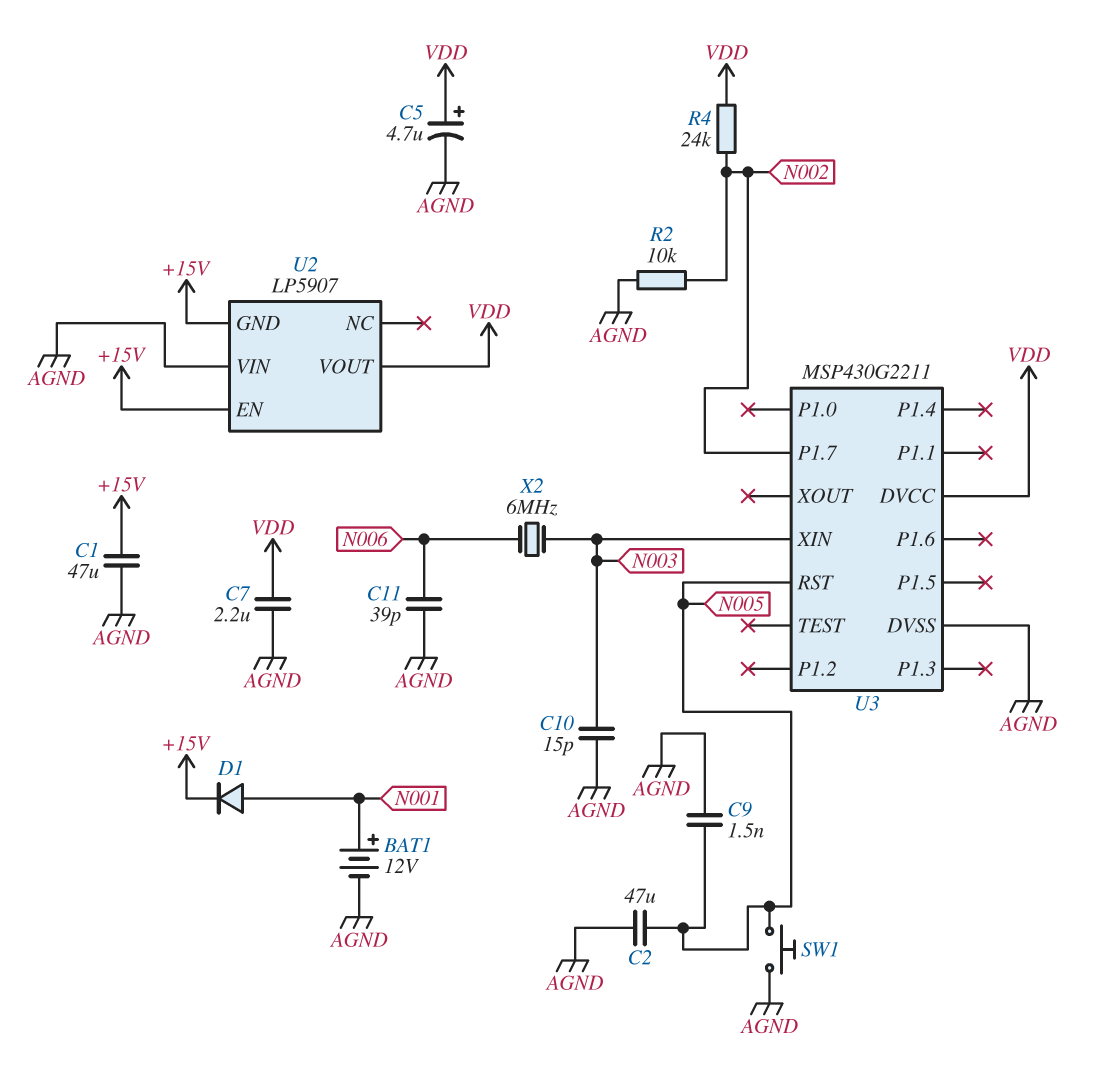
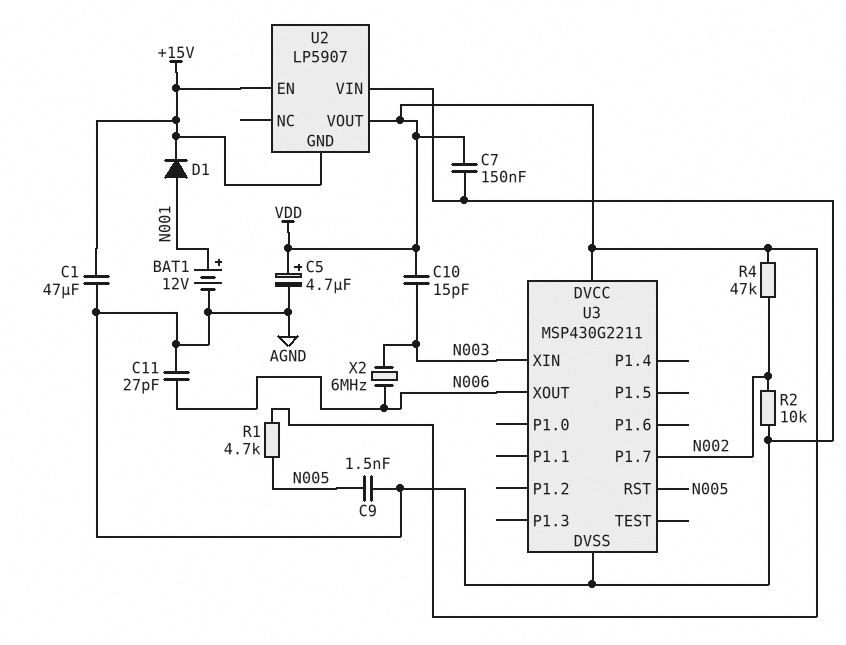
C2: 47uF (AGND, N005) -> none
C7: 2.2uF (AGND, VDD) -> 150nF (AGND, VDD)
C10: 15pF (AGND, N003) -> 15pF (N003, VDD)
C11: 39pF (AGND, N006) -> 27pF (AGND, N006)
R1: none -> 4.7k (N005, VDD)
R4: 24k (N002, VDD) -> 47k (N002, VDD)
SW1: button (AGND, N005) -> none
U3 pin XOUT: none -> N006

